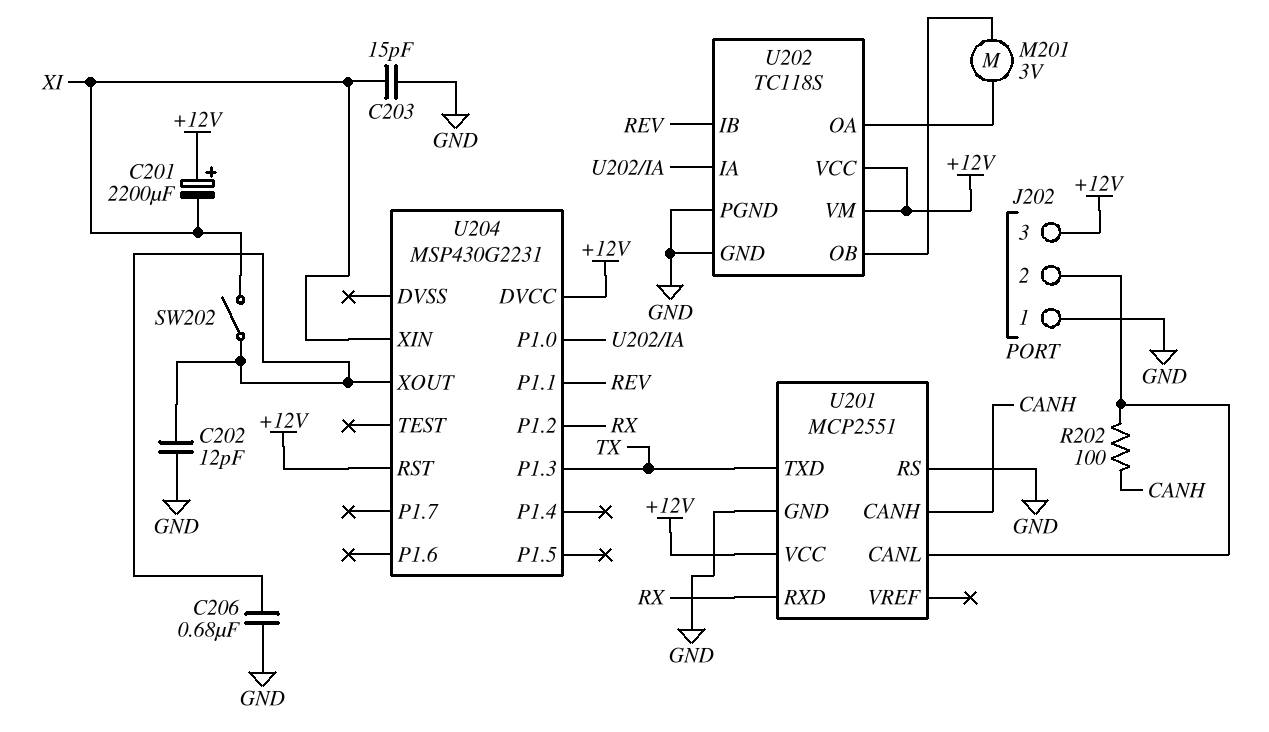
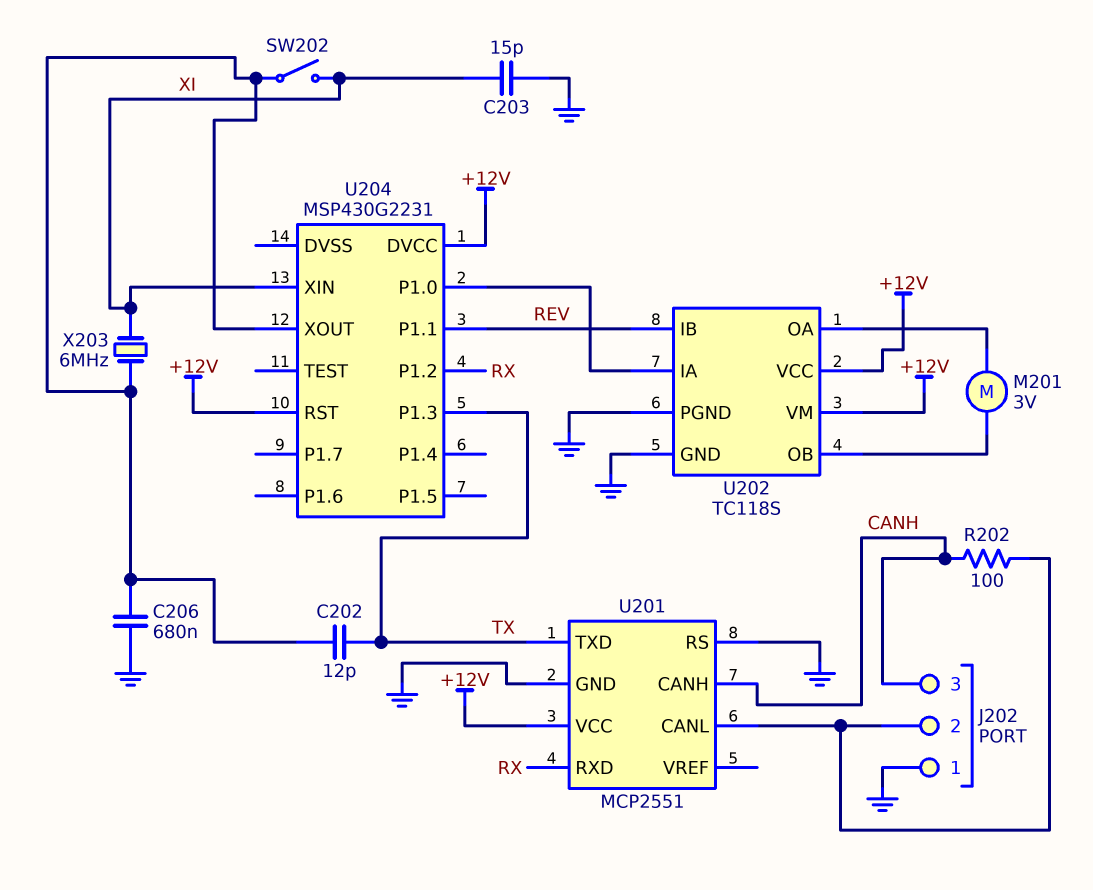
C201: 2200uF (plus +12V, minus XI) -> none
C202: 12pF (GND, U204/XOUT) -> 12pF (TX, U204/XOUT)
J202 pin 3: +12V -> CANH
X203: none -> 6MHz (U204/XOUT, XI)

